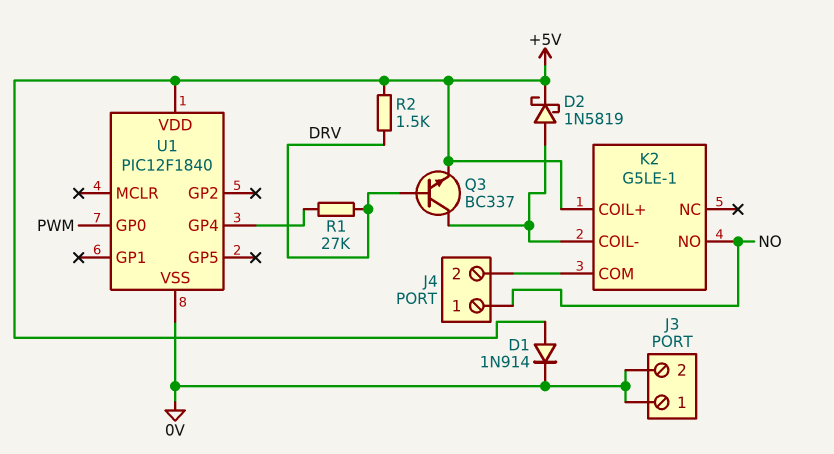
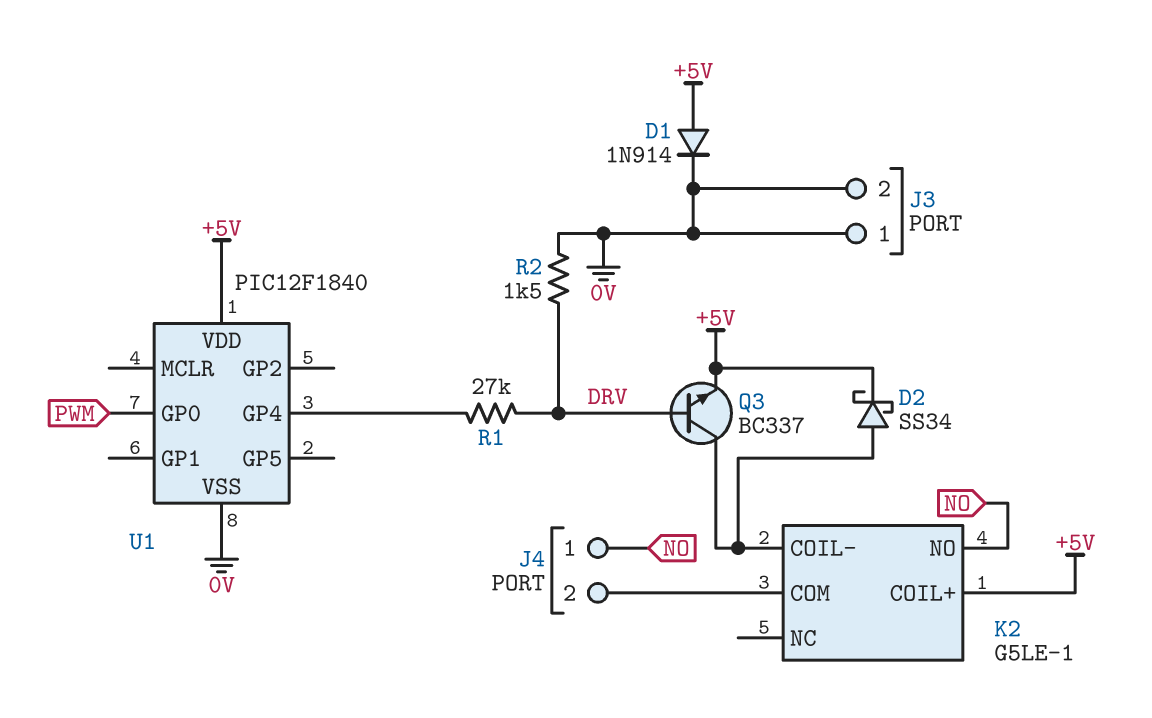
D2: schottky 1N5819 (A K2/COIL-, K +5V) -> schottky SS34 (A K2/COIL-, K +5V)
R2: 1.5k (+5V, DRV) -> 1.5k (0V, DRV)

